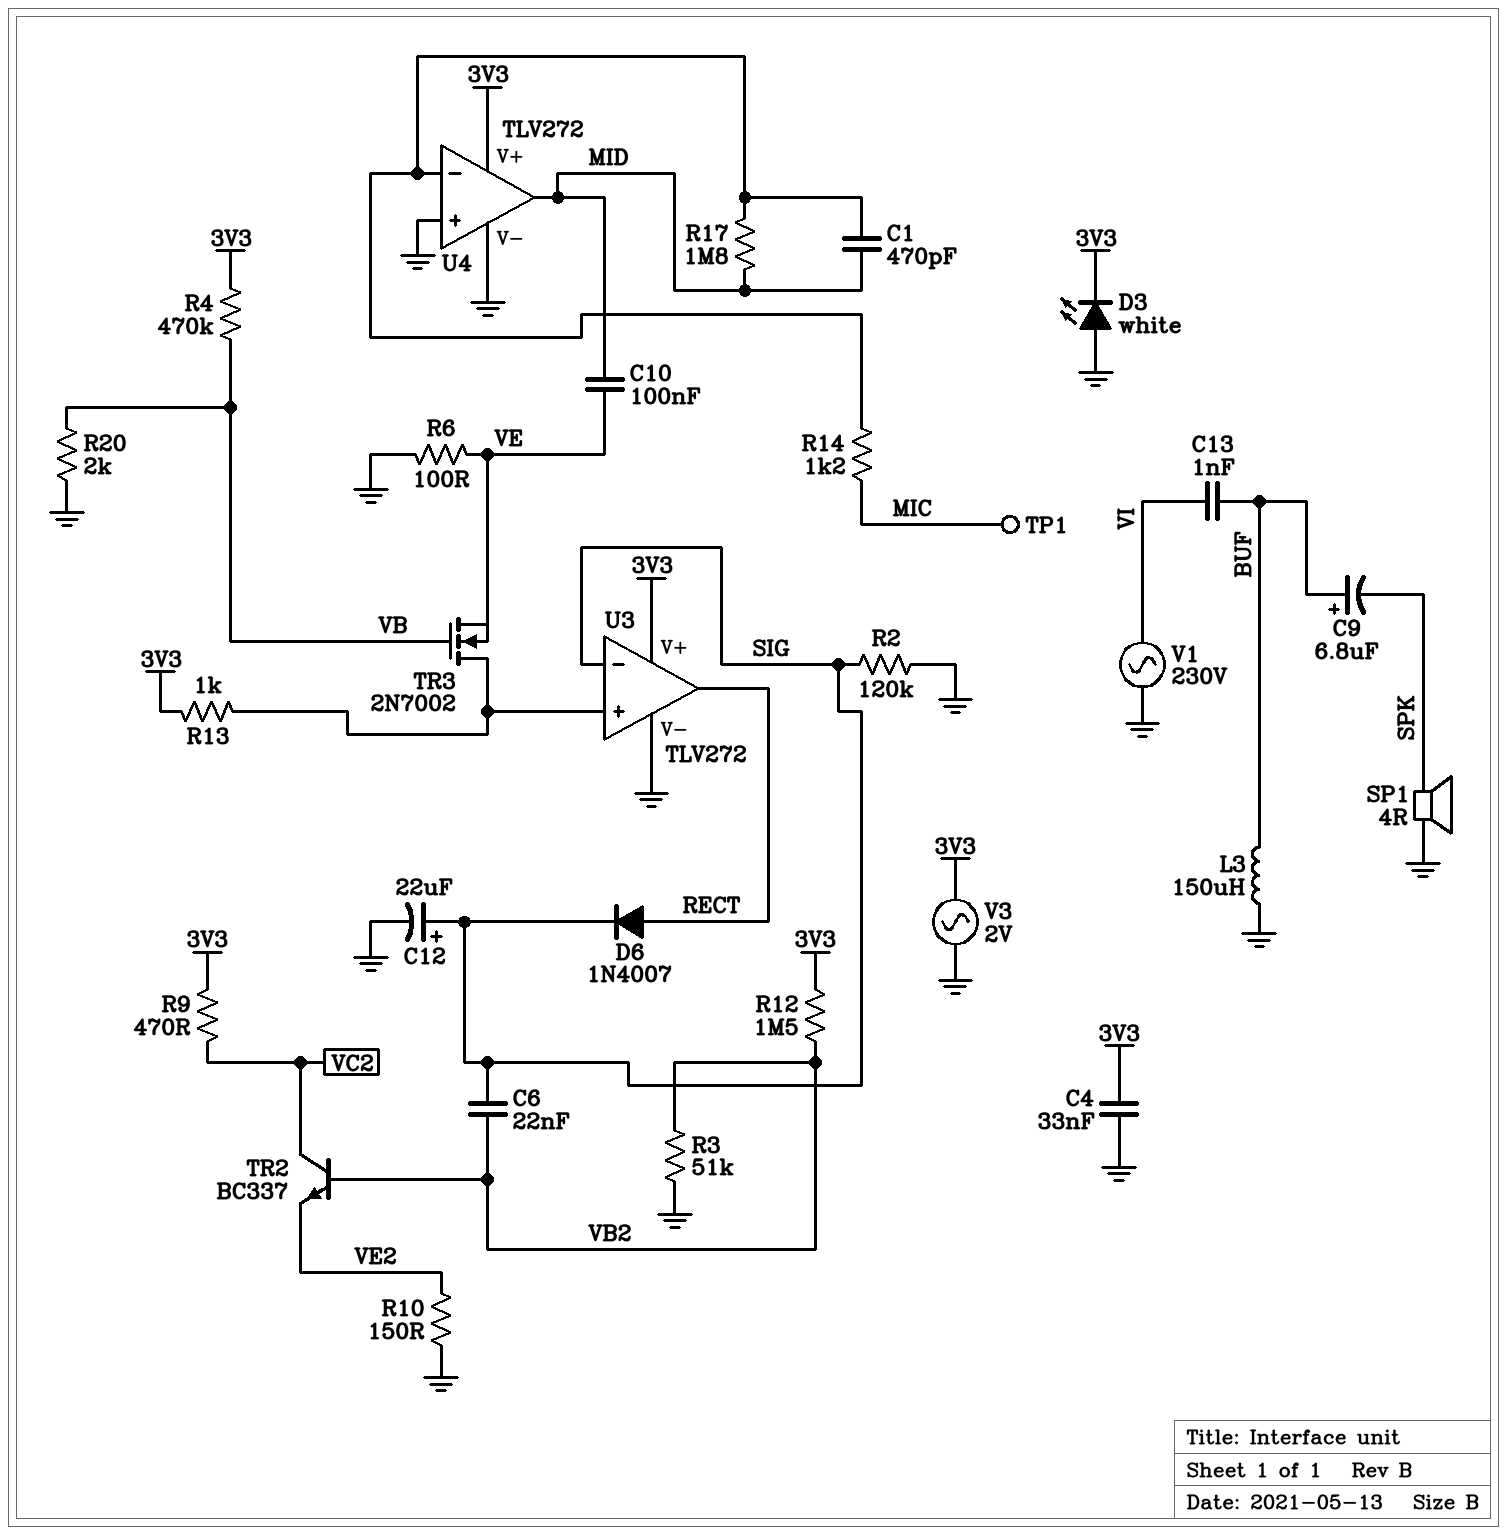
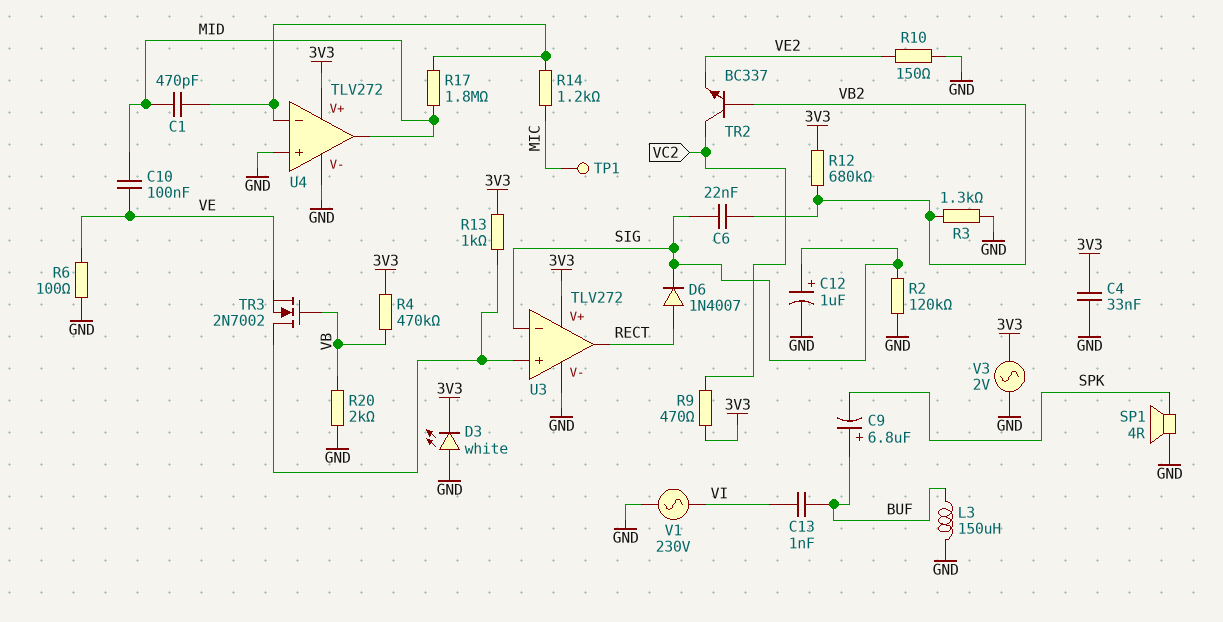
C12: 22uF (plus SIG, minus GND) -> 1uF (plus SIG, minus GND)
R3: 51k (GND, VB2) -> 1.3k (GND, VB2)
R12: 1.5M (3V3, VB2) -> 680k (3V3, VB2)

